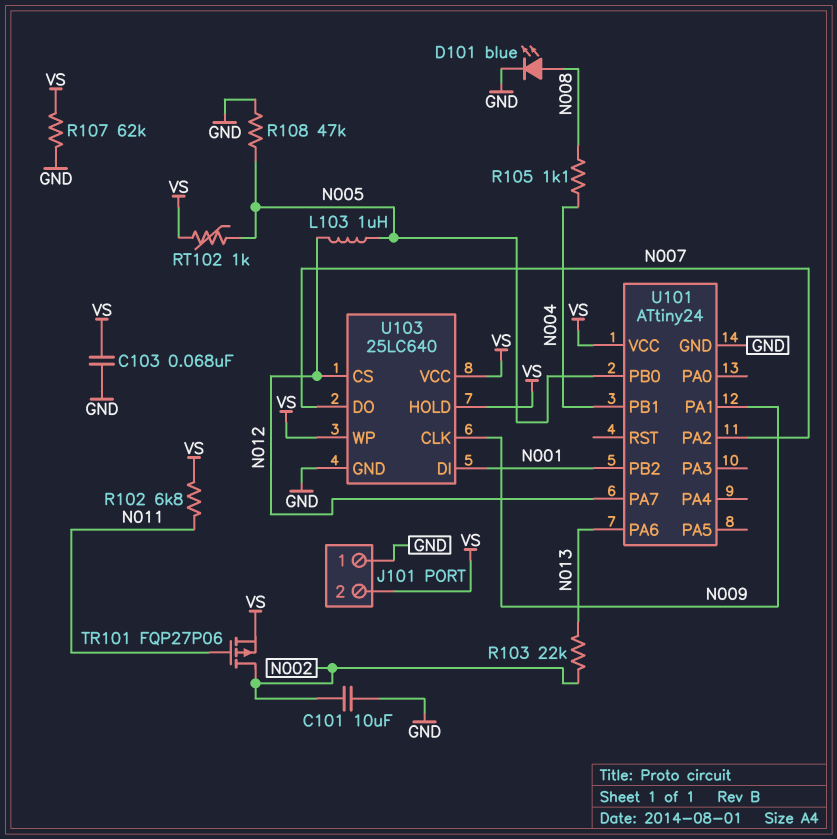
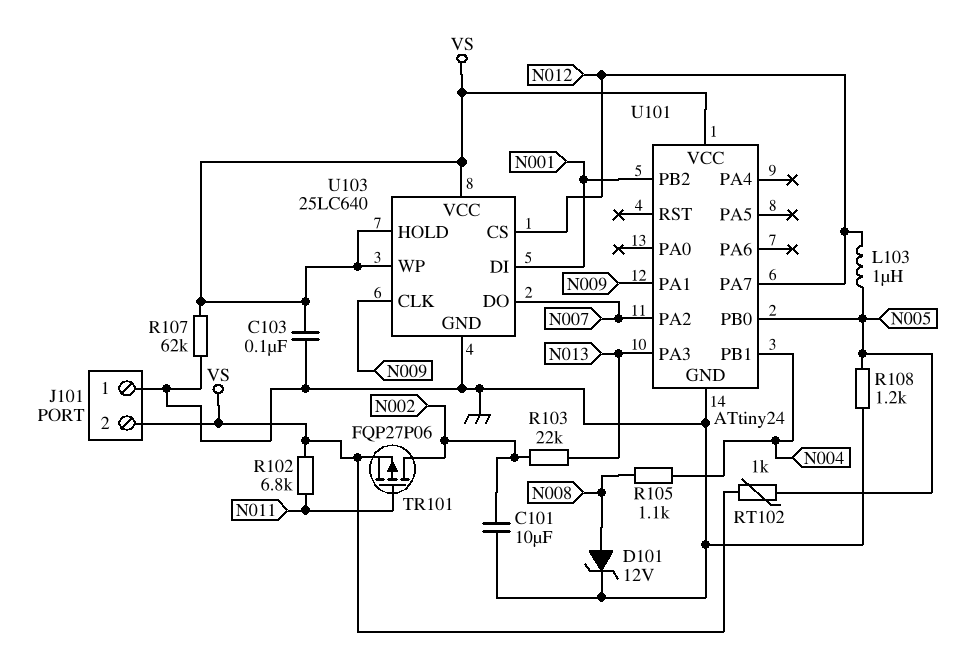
C103: 68nF (GND, VS) -> 100nF (GND, VS)
D101: LED blue (A N008, K GND) -> zener 12V (A N008, K GND)
R108: 47k (GND, N005) -> 1.2k (GND, N005)
U101 pin PA3: none -> N013
U101 pin PA6: N013 -> none

